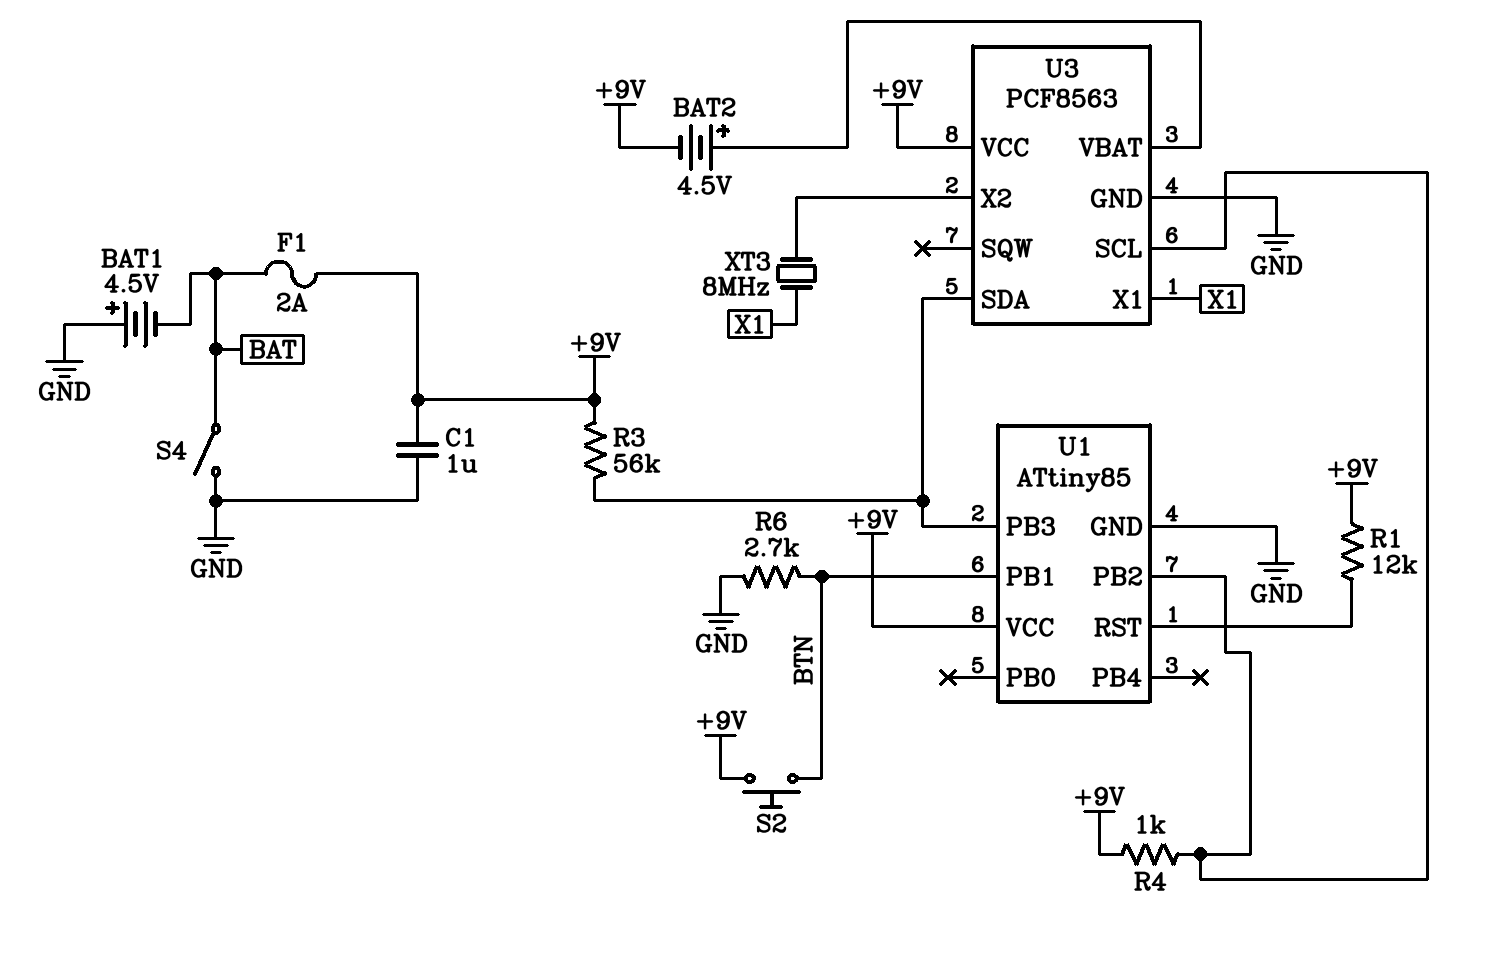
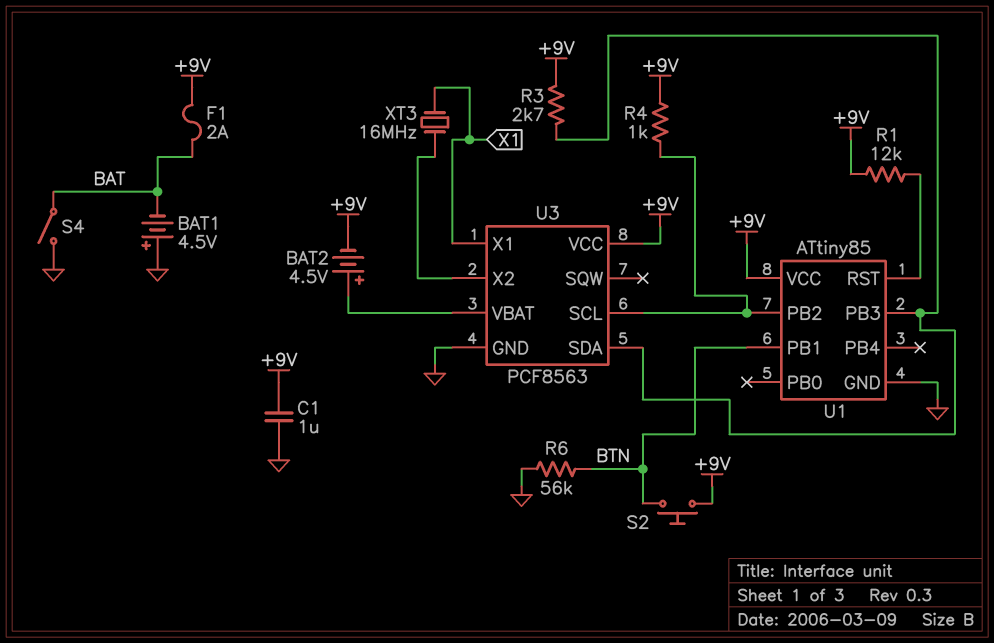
R3: 56k (+9V, U1/PB3) -> 2.7k (+9V, U1/PB3)
R6: 2.7k (BTN, GND) -> 56k (BTN, GND)
XT3: 8MHz (U3/X2, X1) -> 16MHz (U3/X2, X1)

